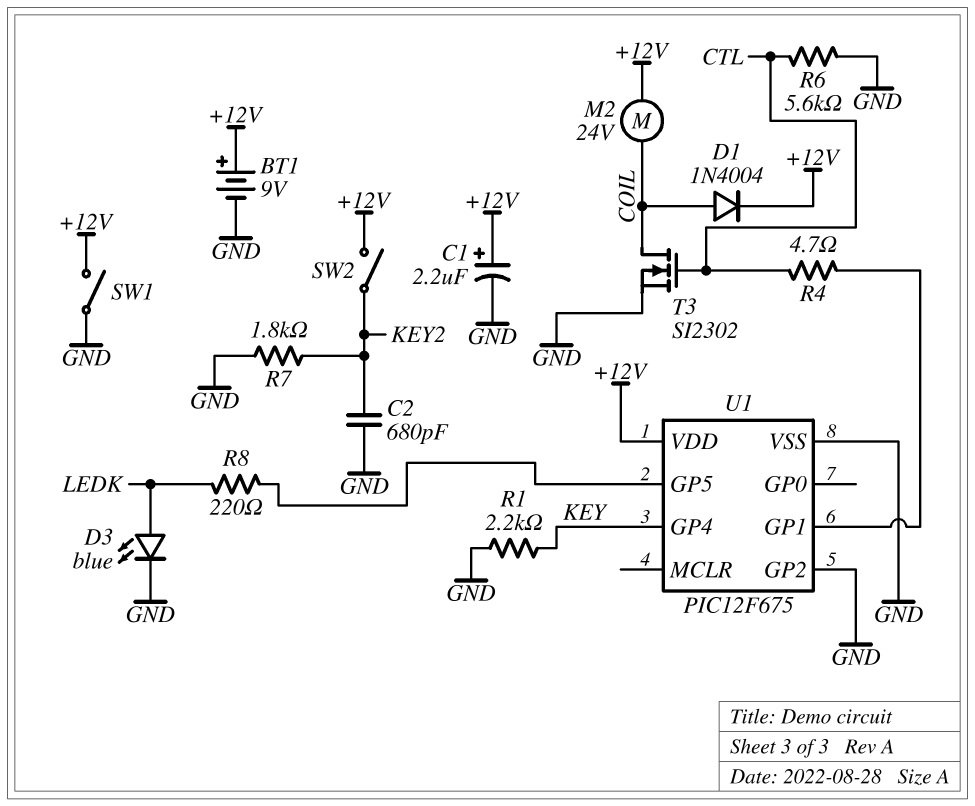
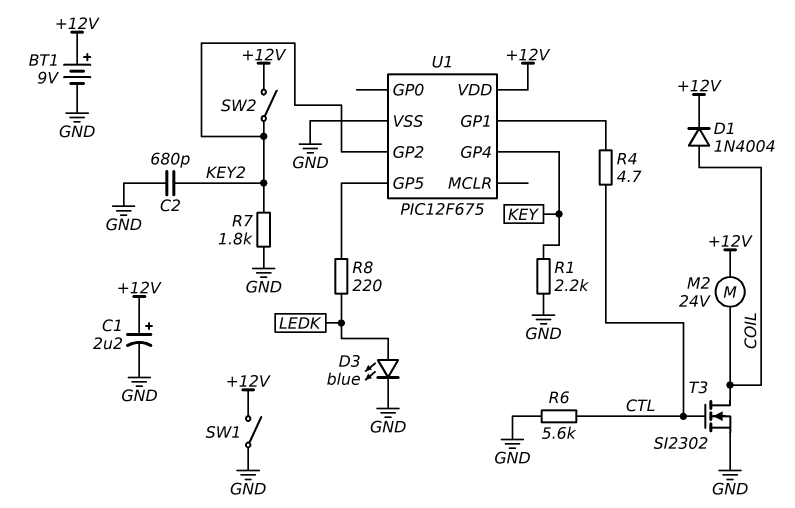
U1 pin GP2: GND -> KEY2

